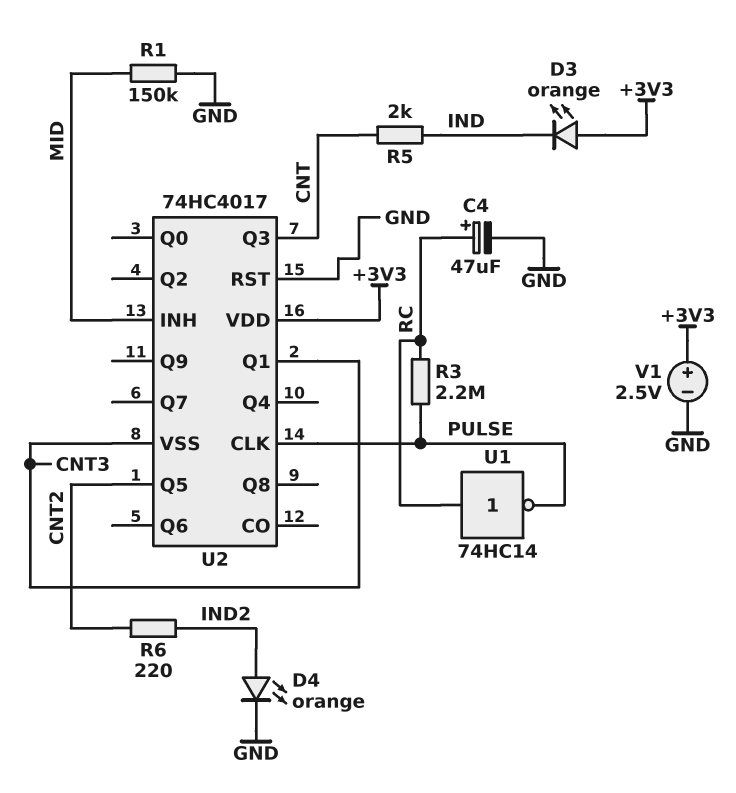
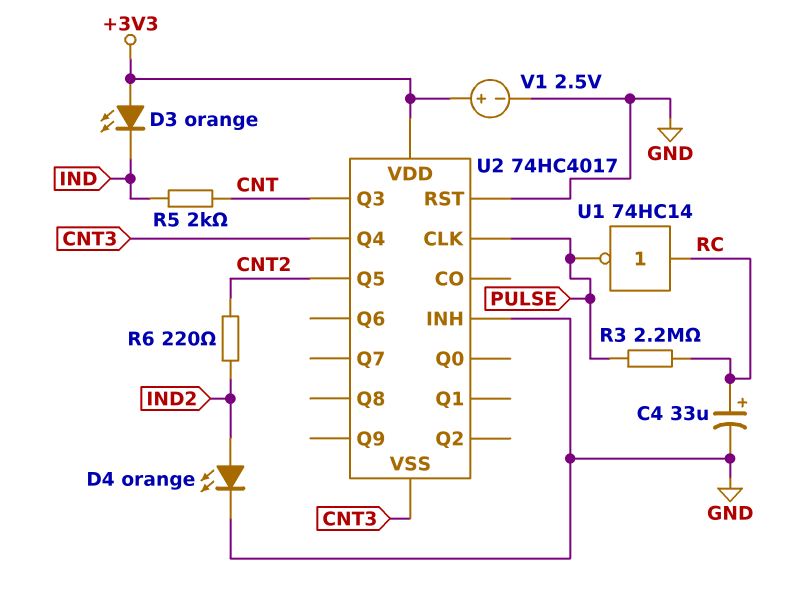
C4: 47uF (plus RC, minus GND) -> 33uF (plus RC, minus GND)
R1: 150k (GND, MID) -> none
U2 pin INH: MID -> GND
U2 pin Q1: CNT3 -> none
U2 pin Q4: none -> CNT3

